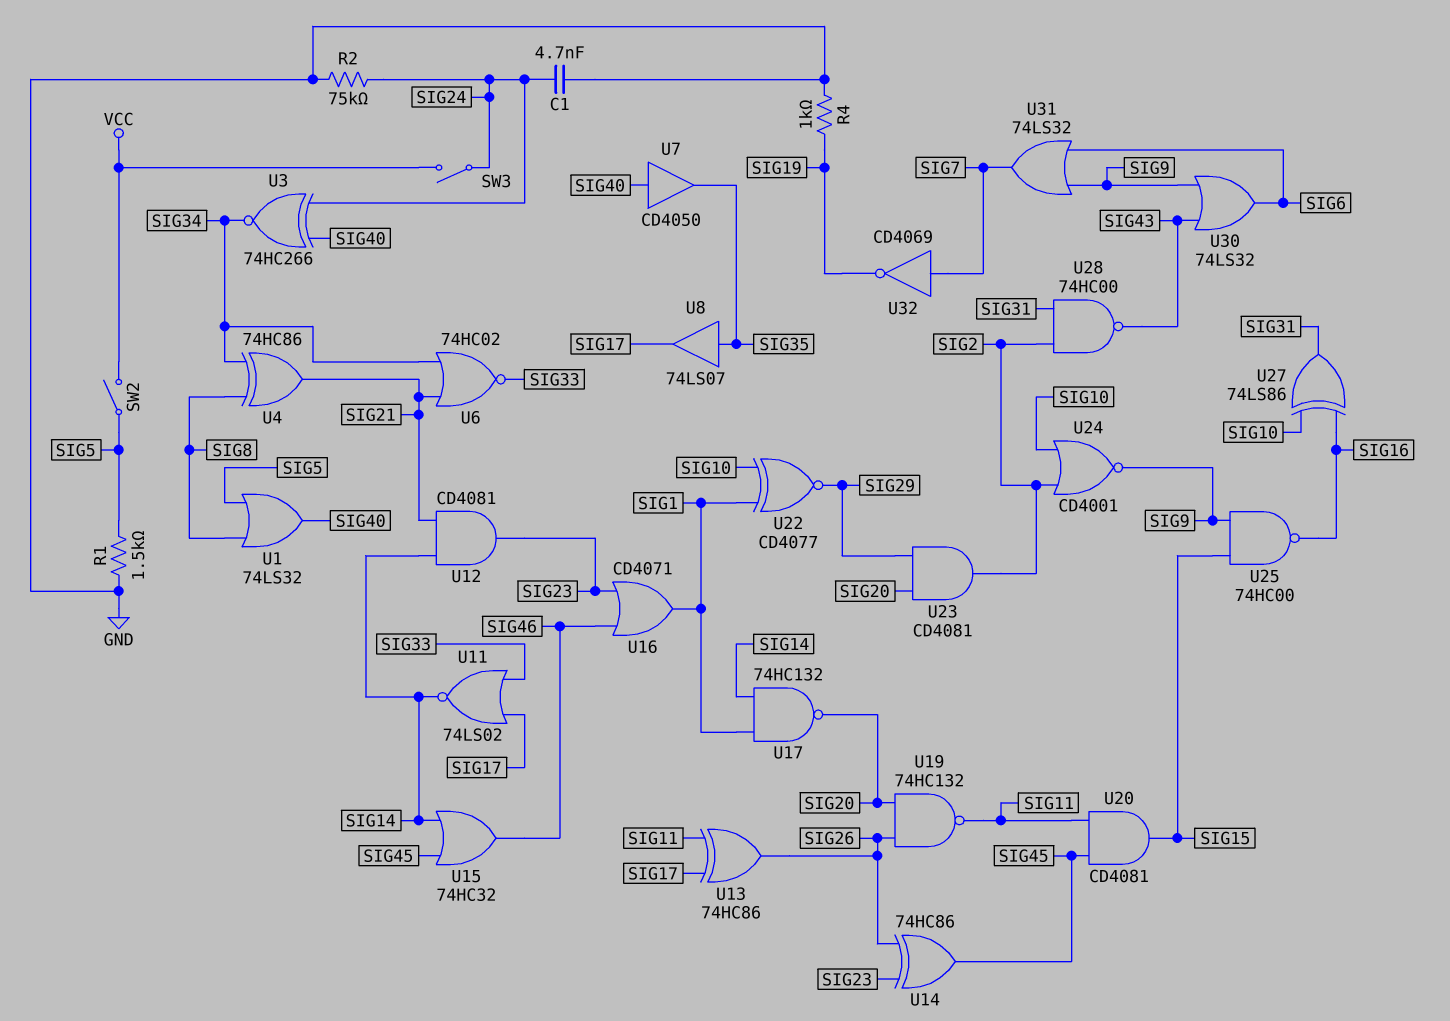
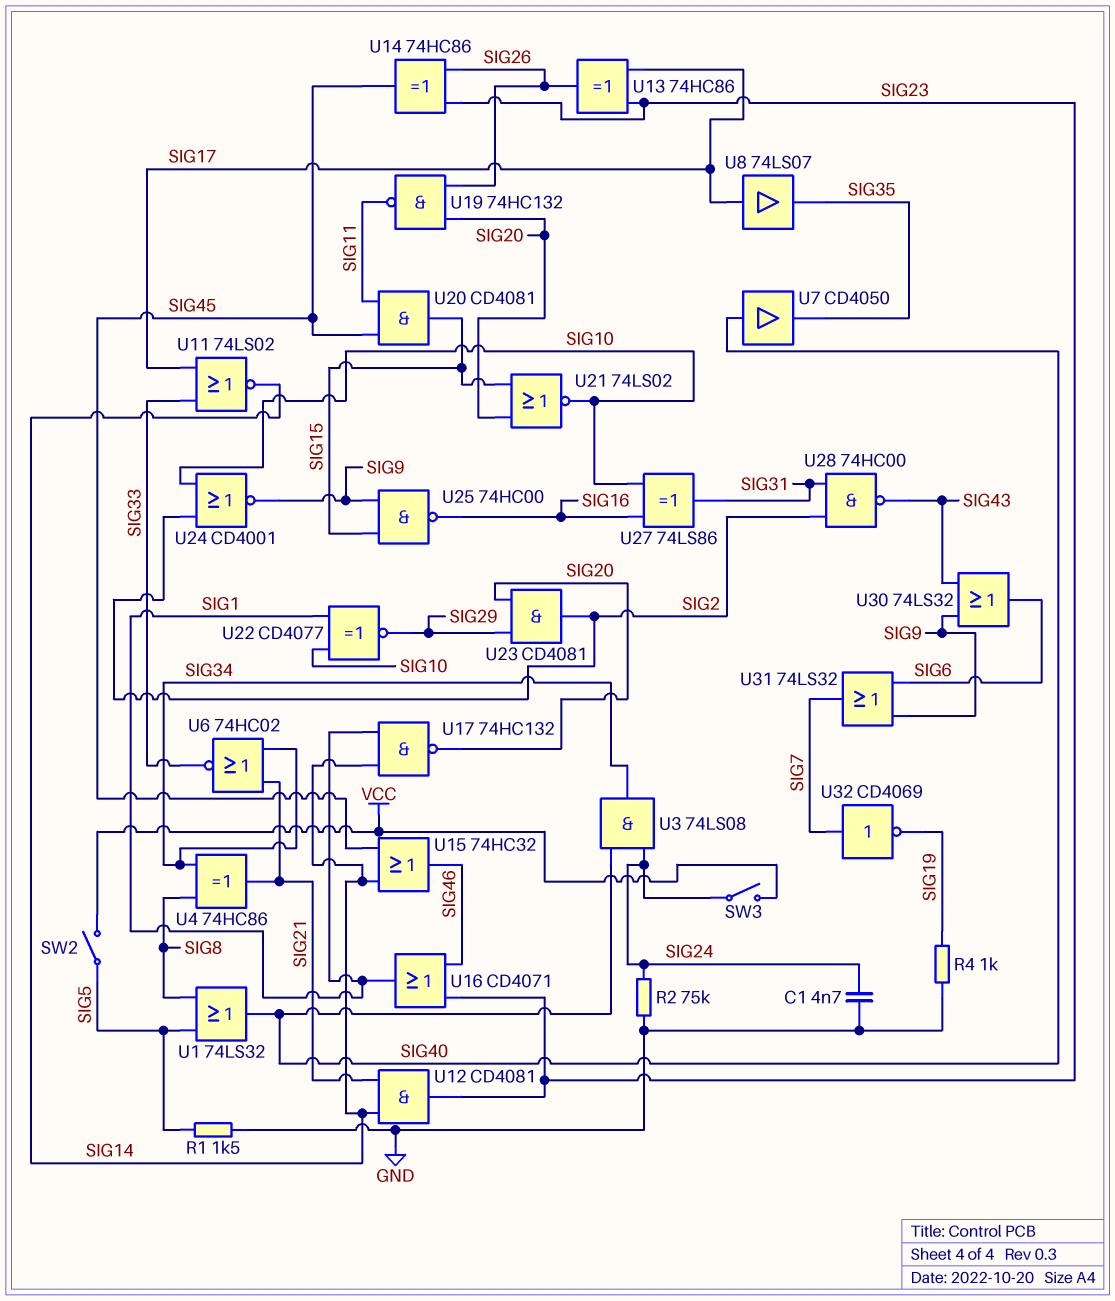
U3: XNOR 74HC266 (in SIG24, in SIG40, out SIG34) -> AND 74LS08 (in SIG24, in SIG40, out SIG34)
U8: buffer 74LS07 (in SIG35, out SIG17) -> buffer 74LS07 (in SIG17, out SIG35)
U13: XOR 74HC86 (in SIG11, in SIG17, out SIG26) -> XOR 74HC86 (in SIG17, in SIG23, out SIG26)
U21: none -> NOR 74LS02 (in SIG15, in SIG20, out SIG10)

